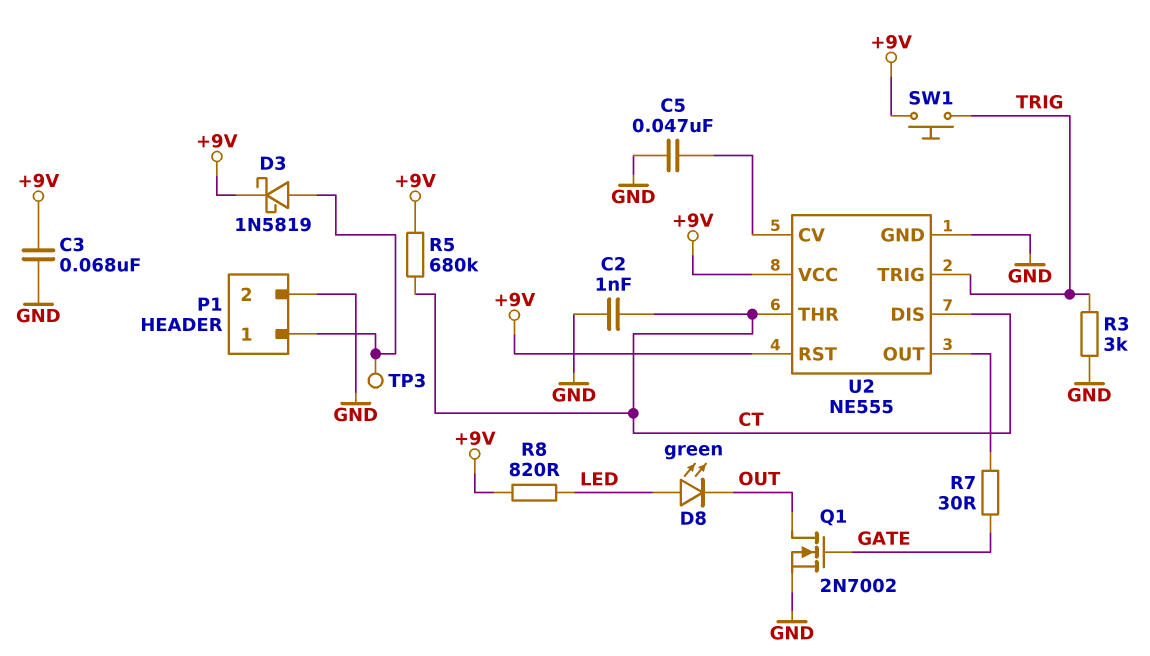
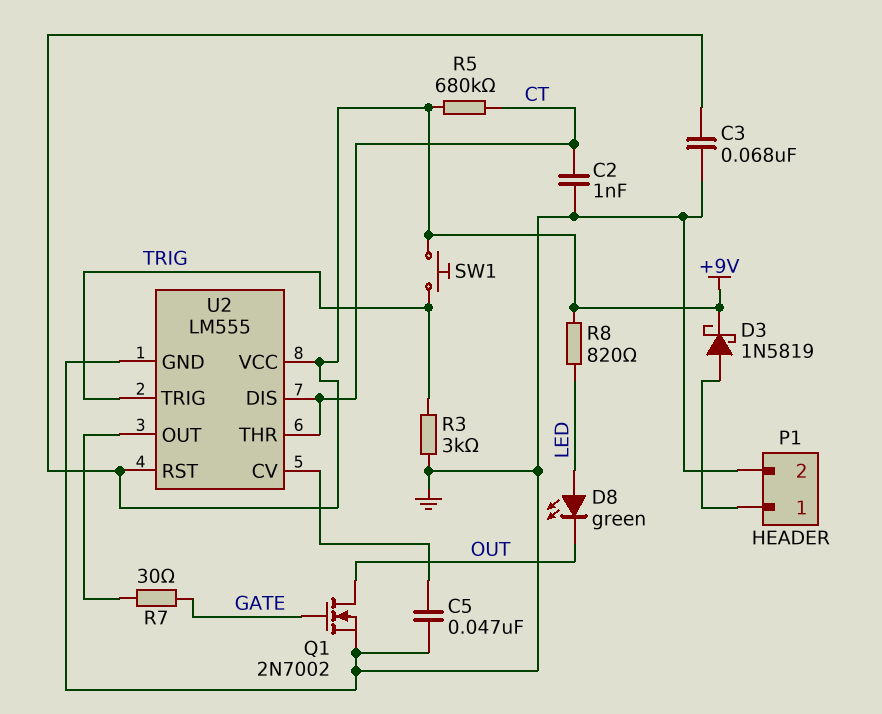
TP3: test point (P1/1) -> none
U2: NE555 -> LM555

